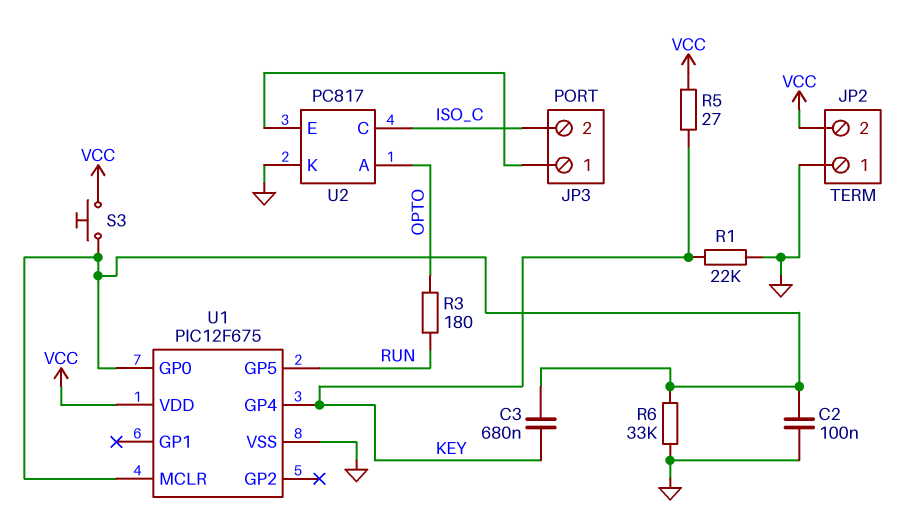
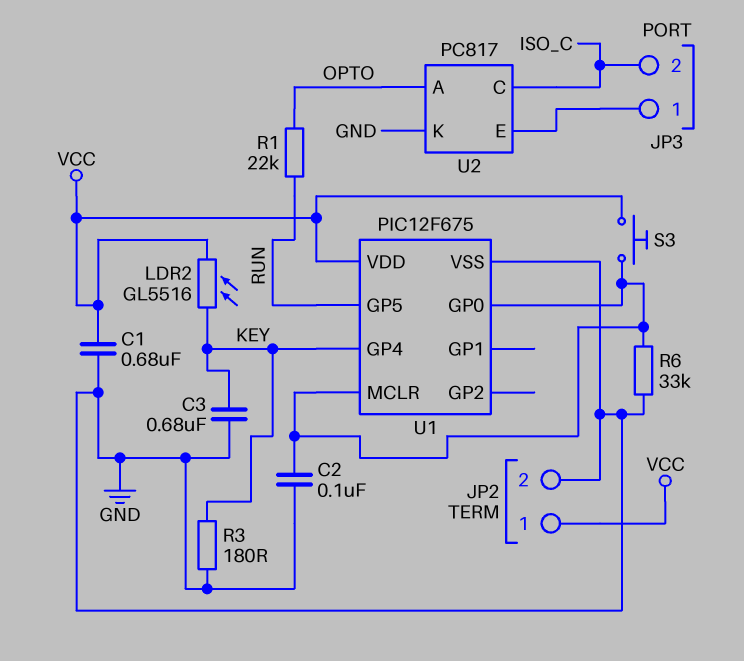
C1: none -> 680nF (GND, VCC)
C3: 680nF (KEY, U1/GP0) -> 680nF (GND, KEY)
JP2 pin 1: GND -> VCC
JP2 pin 2: VCC -> GND
LDR2: none -> GL5516 (KEY, VCC)
R1: 22k (GND, KEY) -> 22k (OPTO, RUN)
R3: 180 (OPTO, RUN) -> 180 (GND, KEY)
R5: 27 (KEY, VCC) -> none

